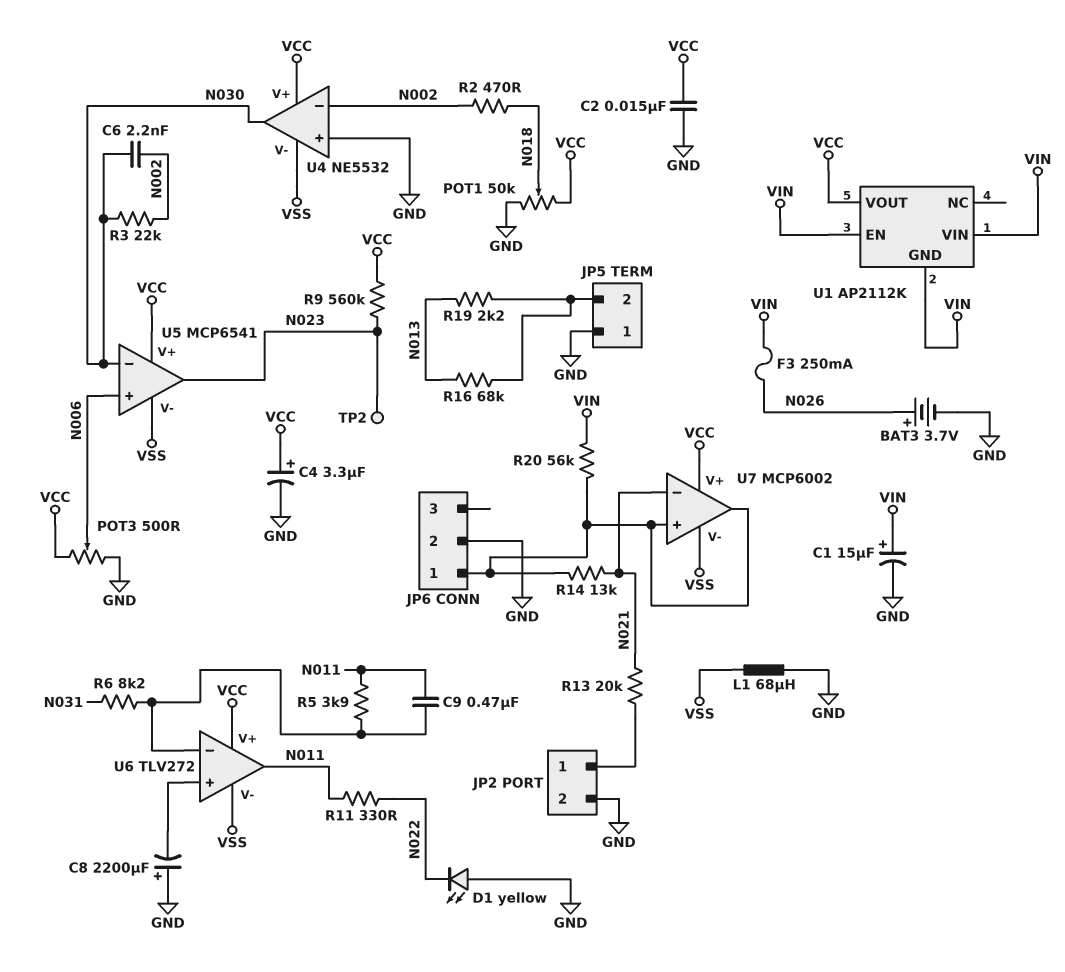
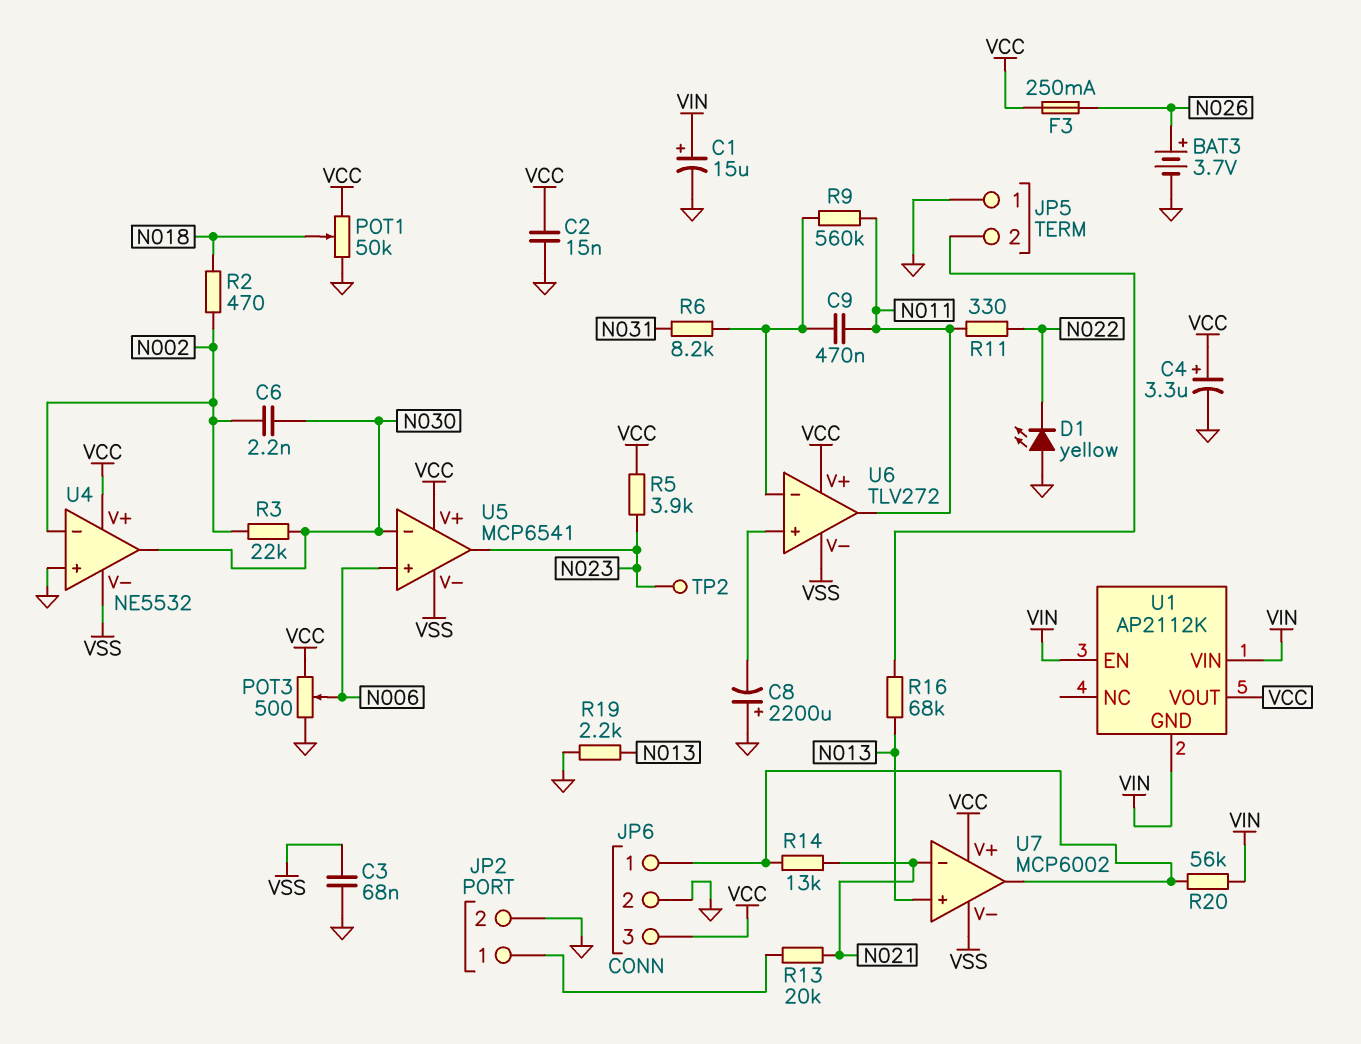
C3: none -> 68nF (GND, VSS)
F3: 250mA (N026, VIN) -> 250mA (N026, VCC)
JP6 pin 3: none -> VCC
L1: 68uH (GND, VSS) -> none
R5: 3.9k (N011, U6/in-) -> 3.9k (N023, VCC)
R9: 560k (N023, VCC) -> 560k (N011, U6/in-)
R19: 2.2k (JP5/2, N013) -> 2.2k (GND, N013)
U7 pin in+: JP6/1 -> N013

